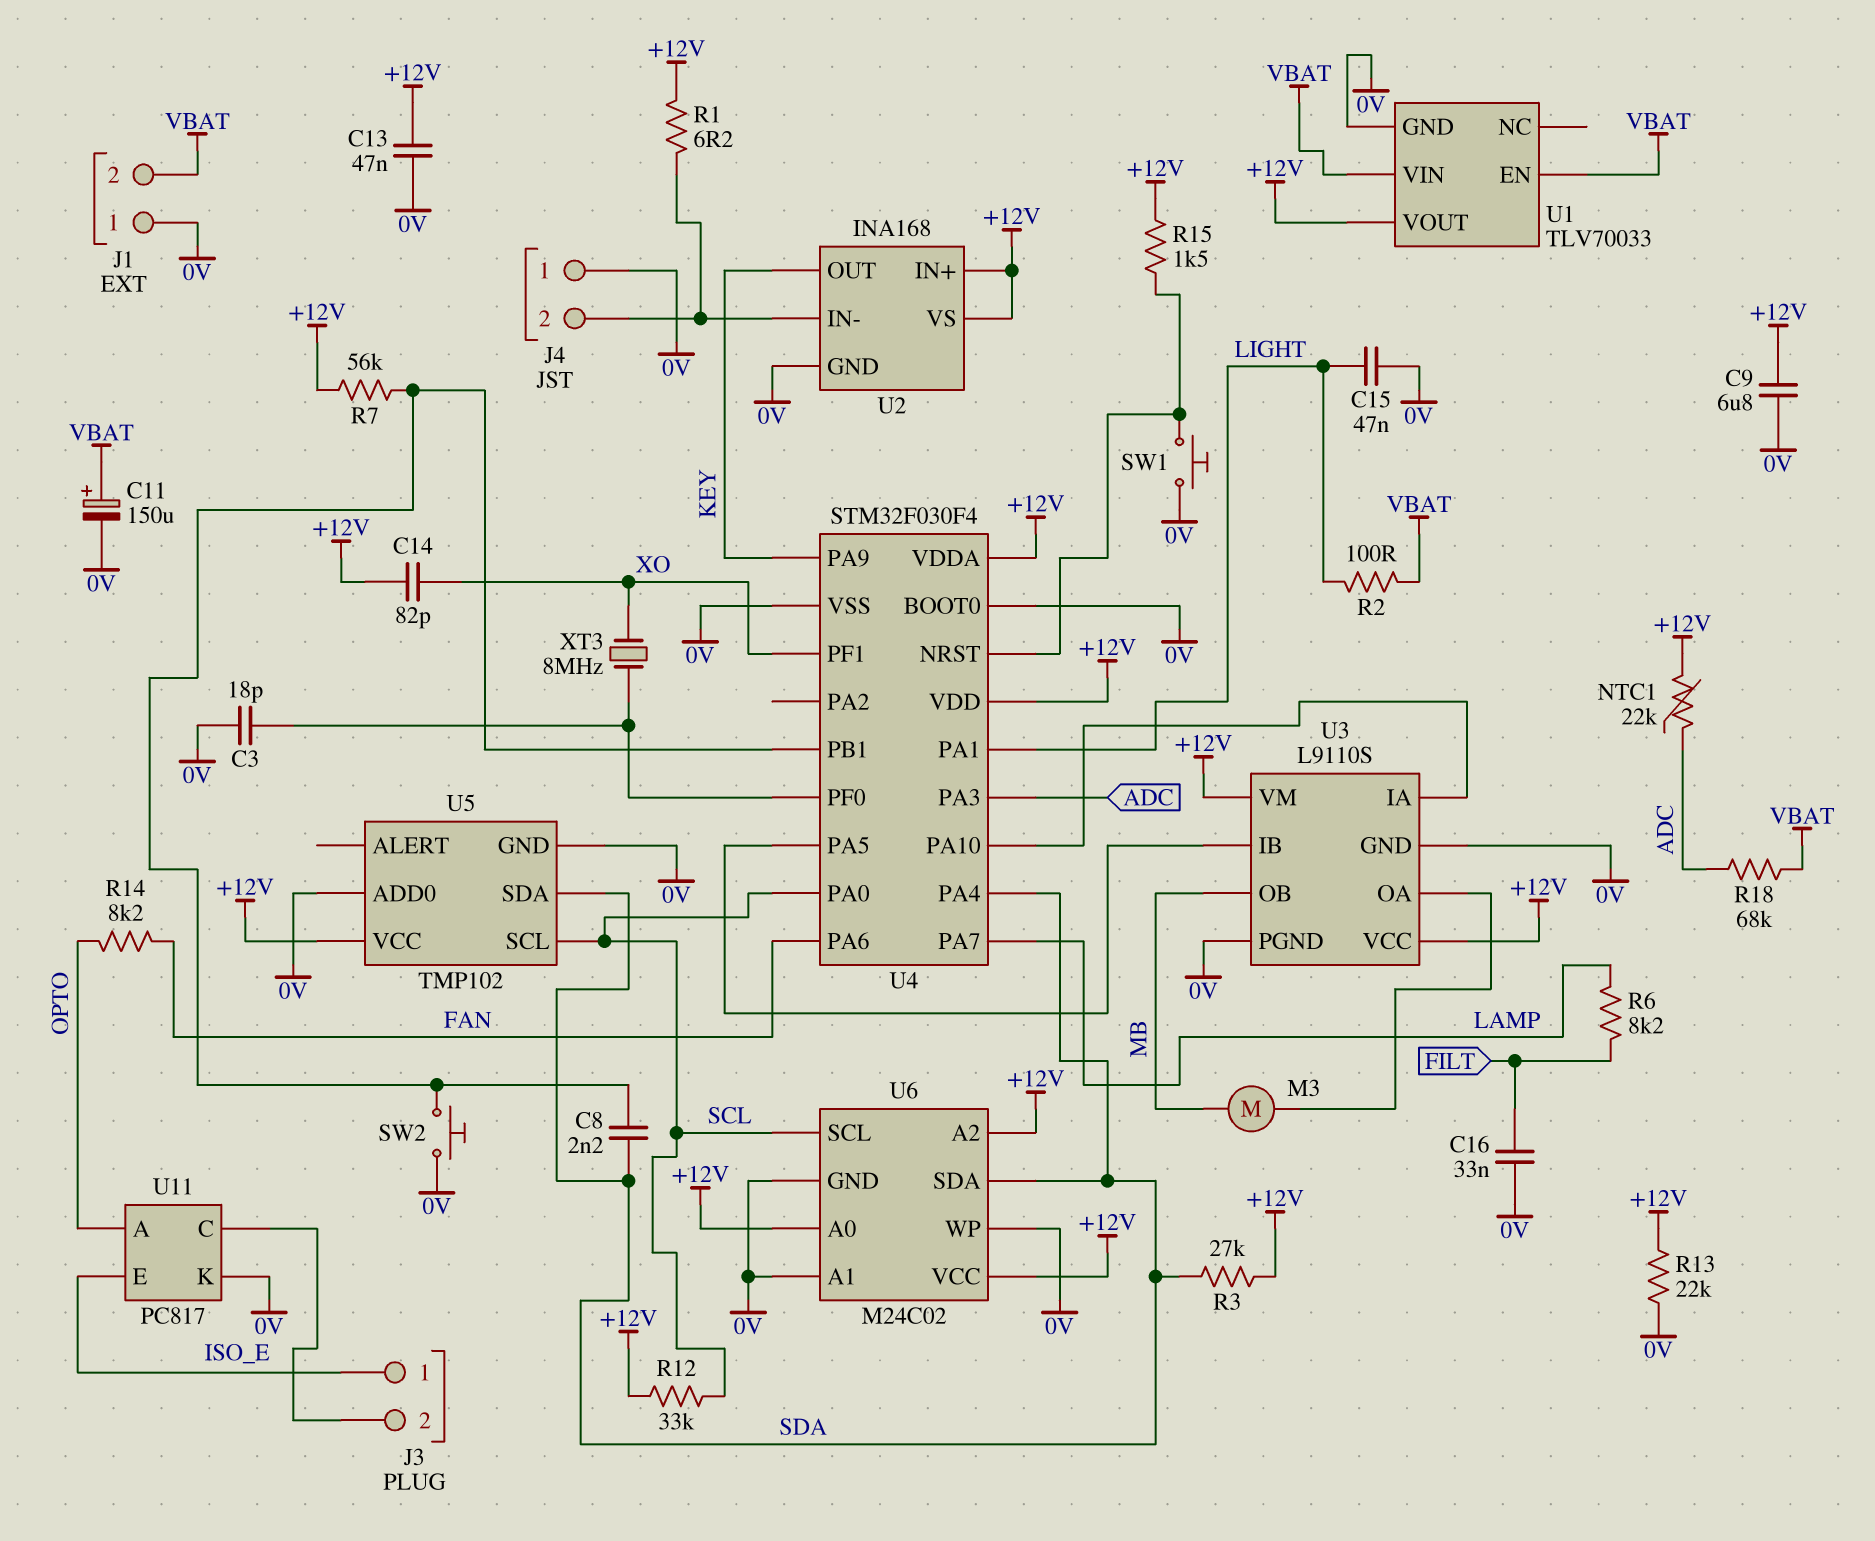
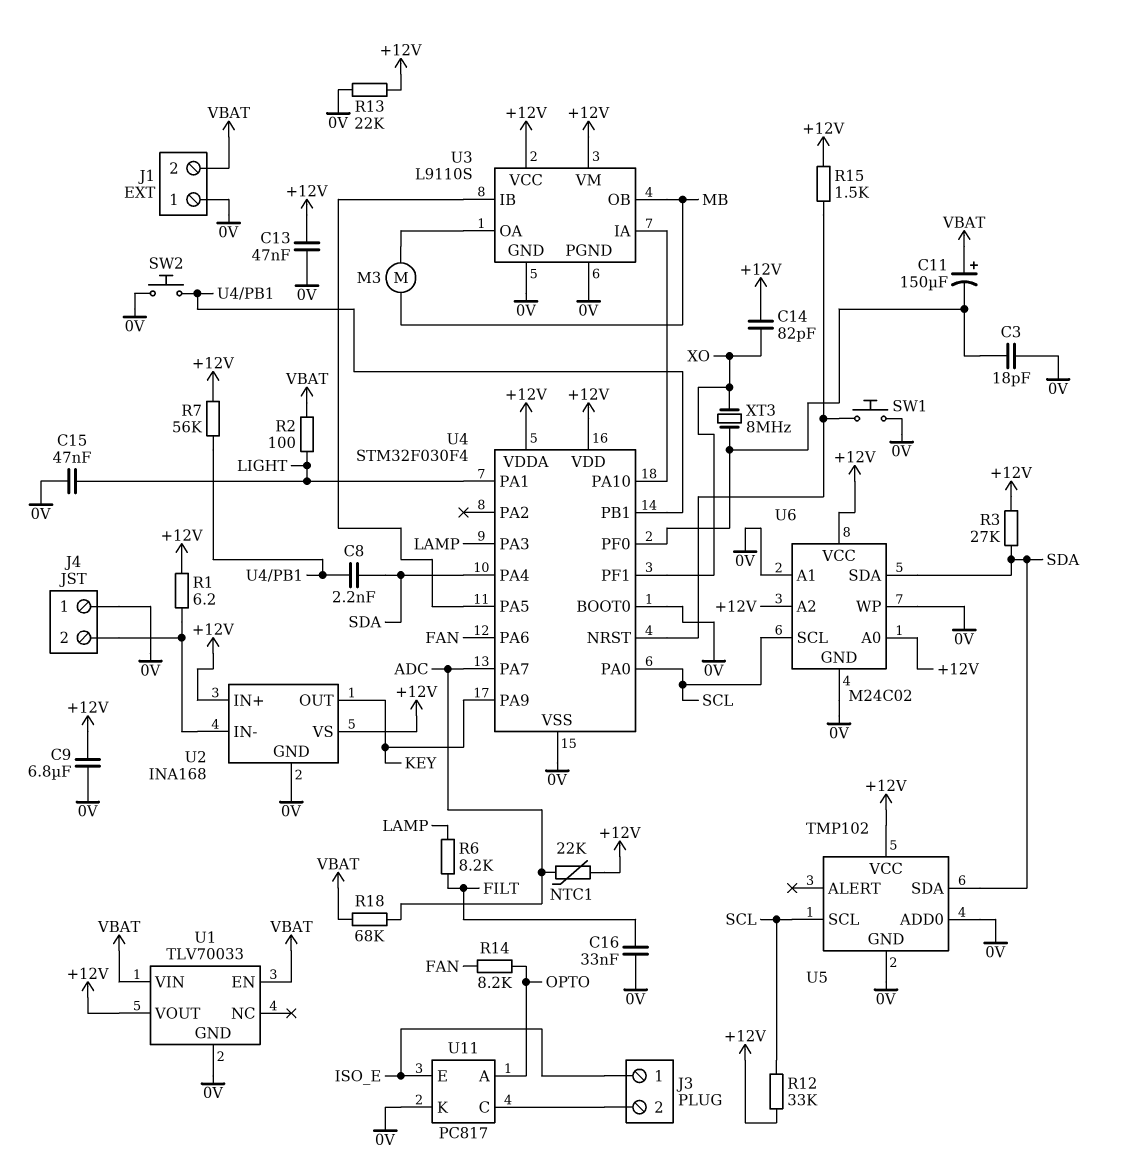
C11: 150uF (plus VBAT, minus 0V) -> 150uF (plus VBAT, minus U4/PF0)
U4 pin PA3: ADC -> LAMP
U4 pin PA7: LAMP -> ADC

